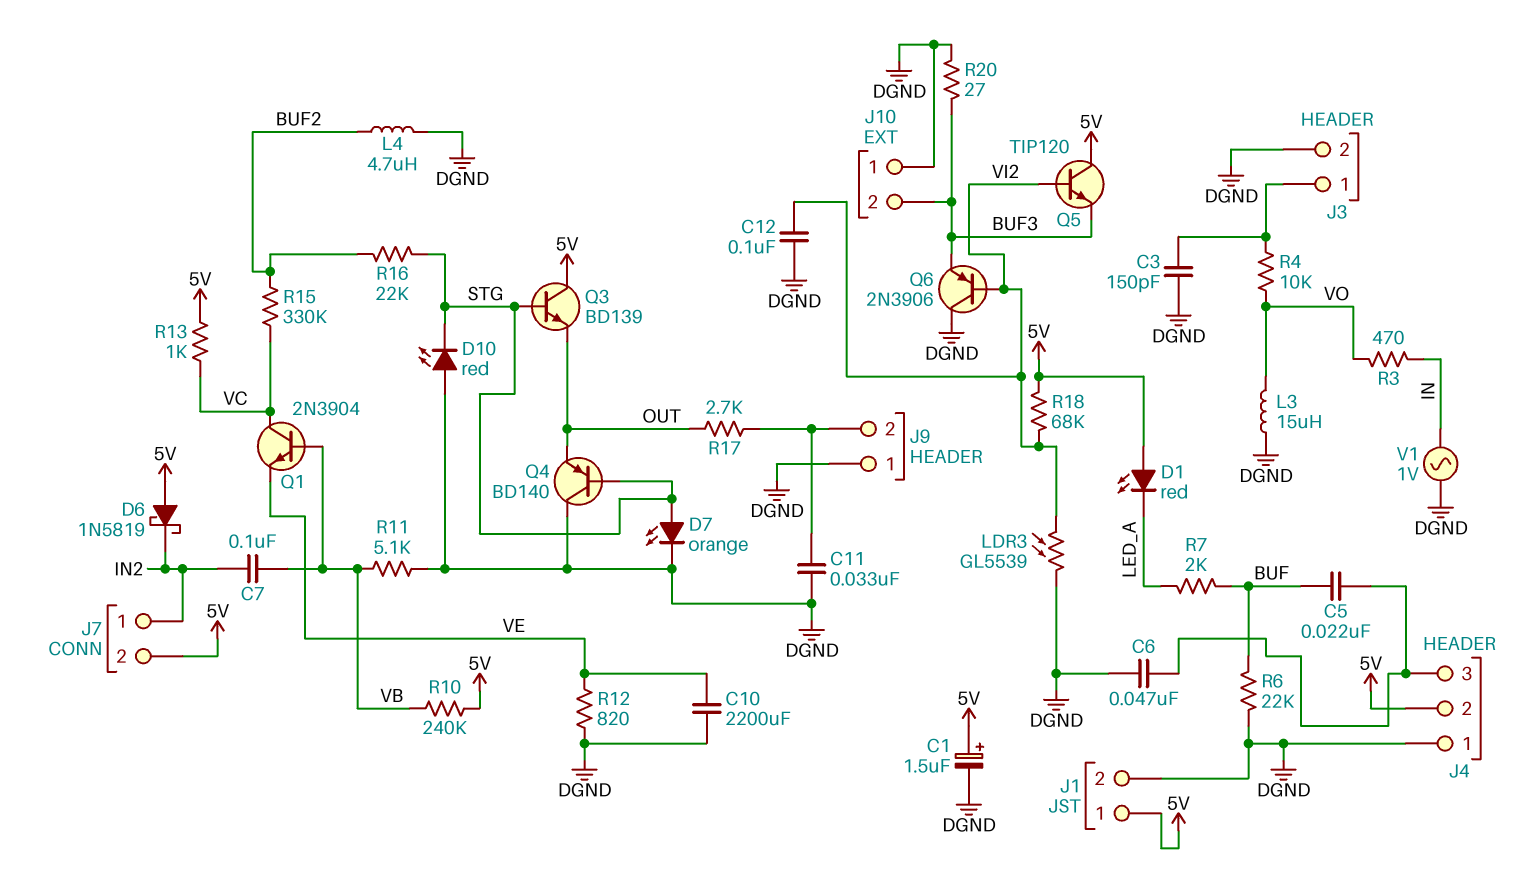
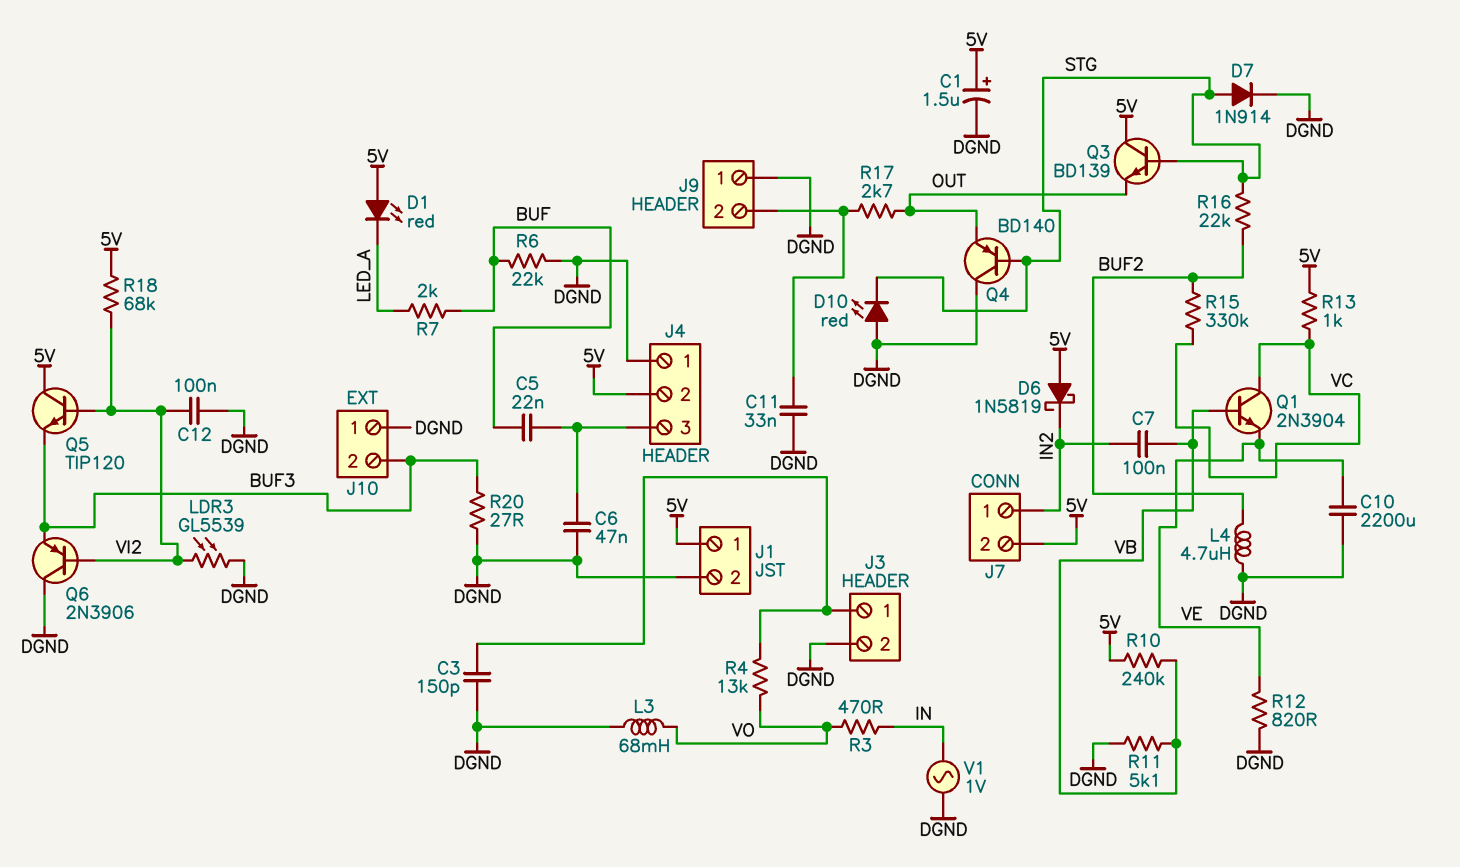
D7: LED orange (A STG, K DGND) -> diode 1N914 (A STG, K DGND)
L3: 15uH (DGND, VO) -> 68mH (DGND, VO)
R4: 10k (J3/1, VO) -> 13k (J3/1, VO)

